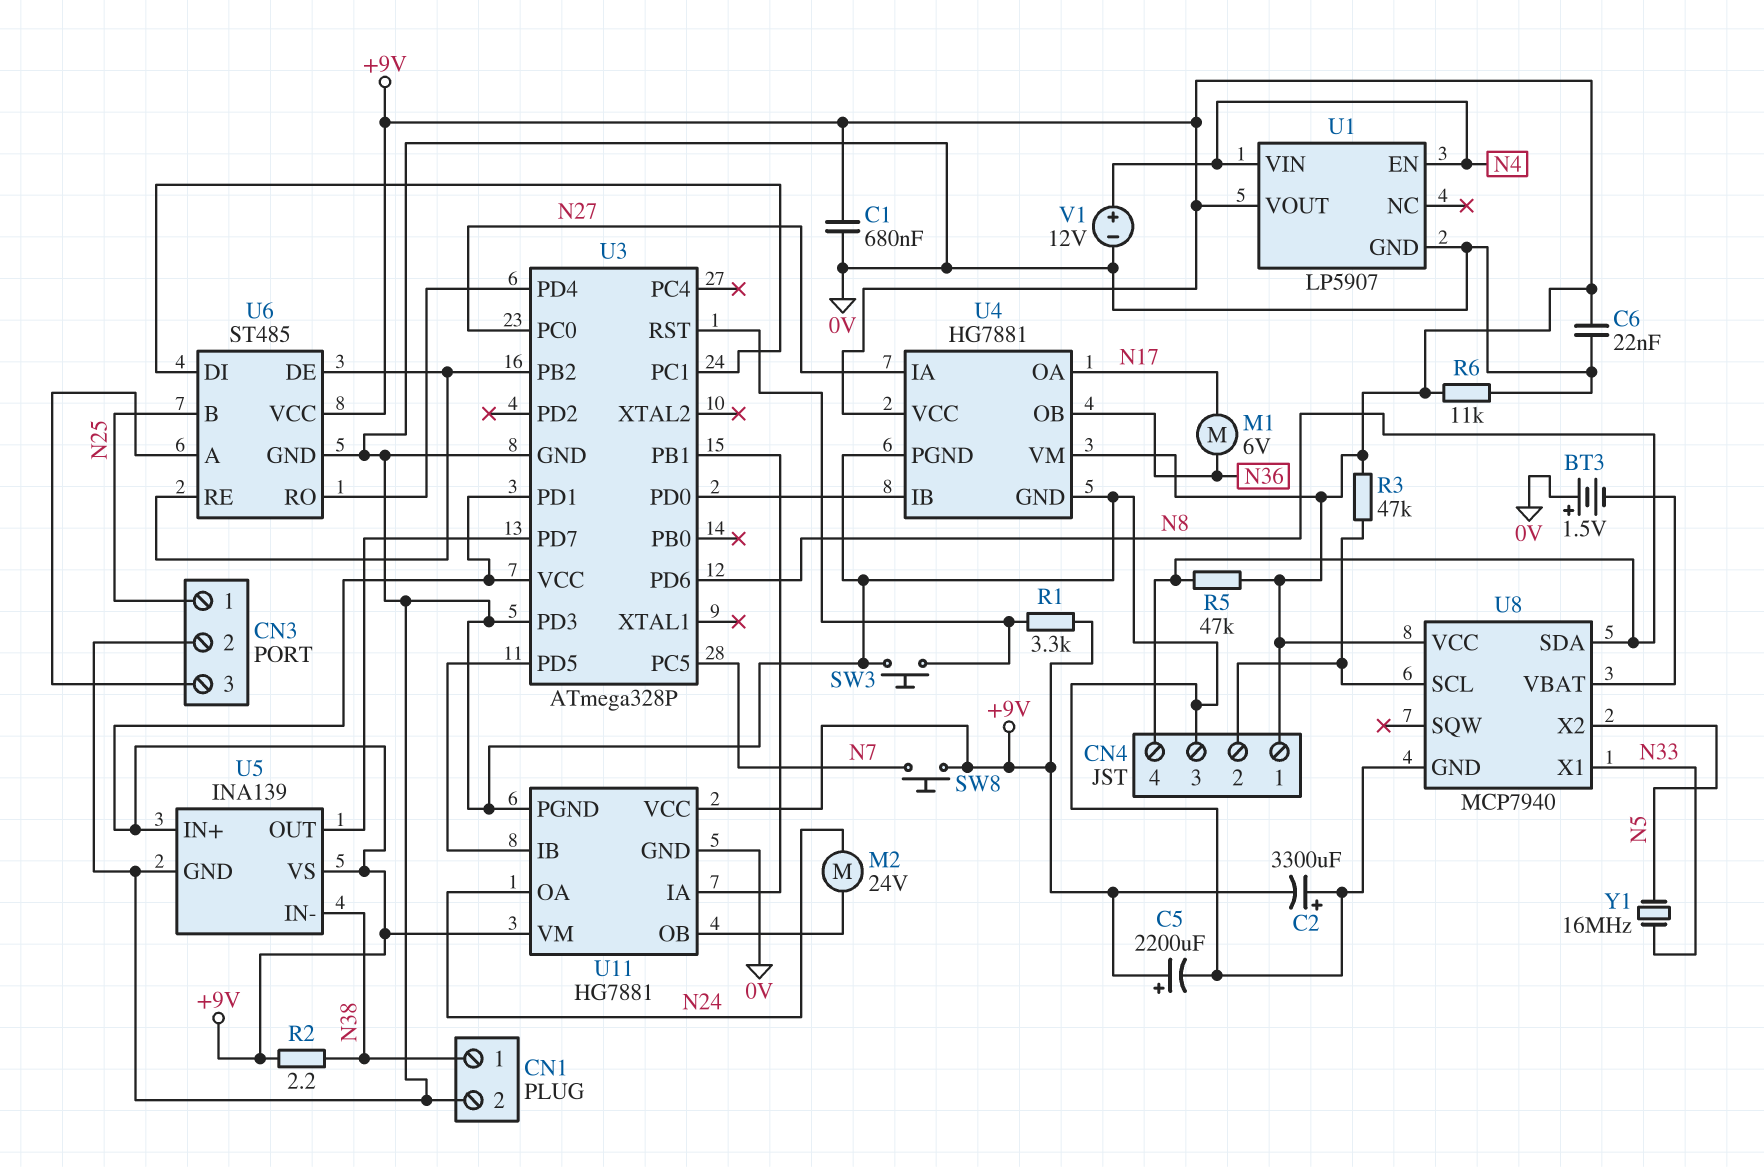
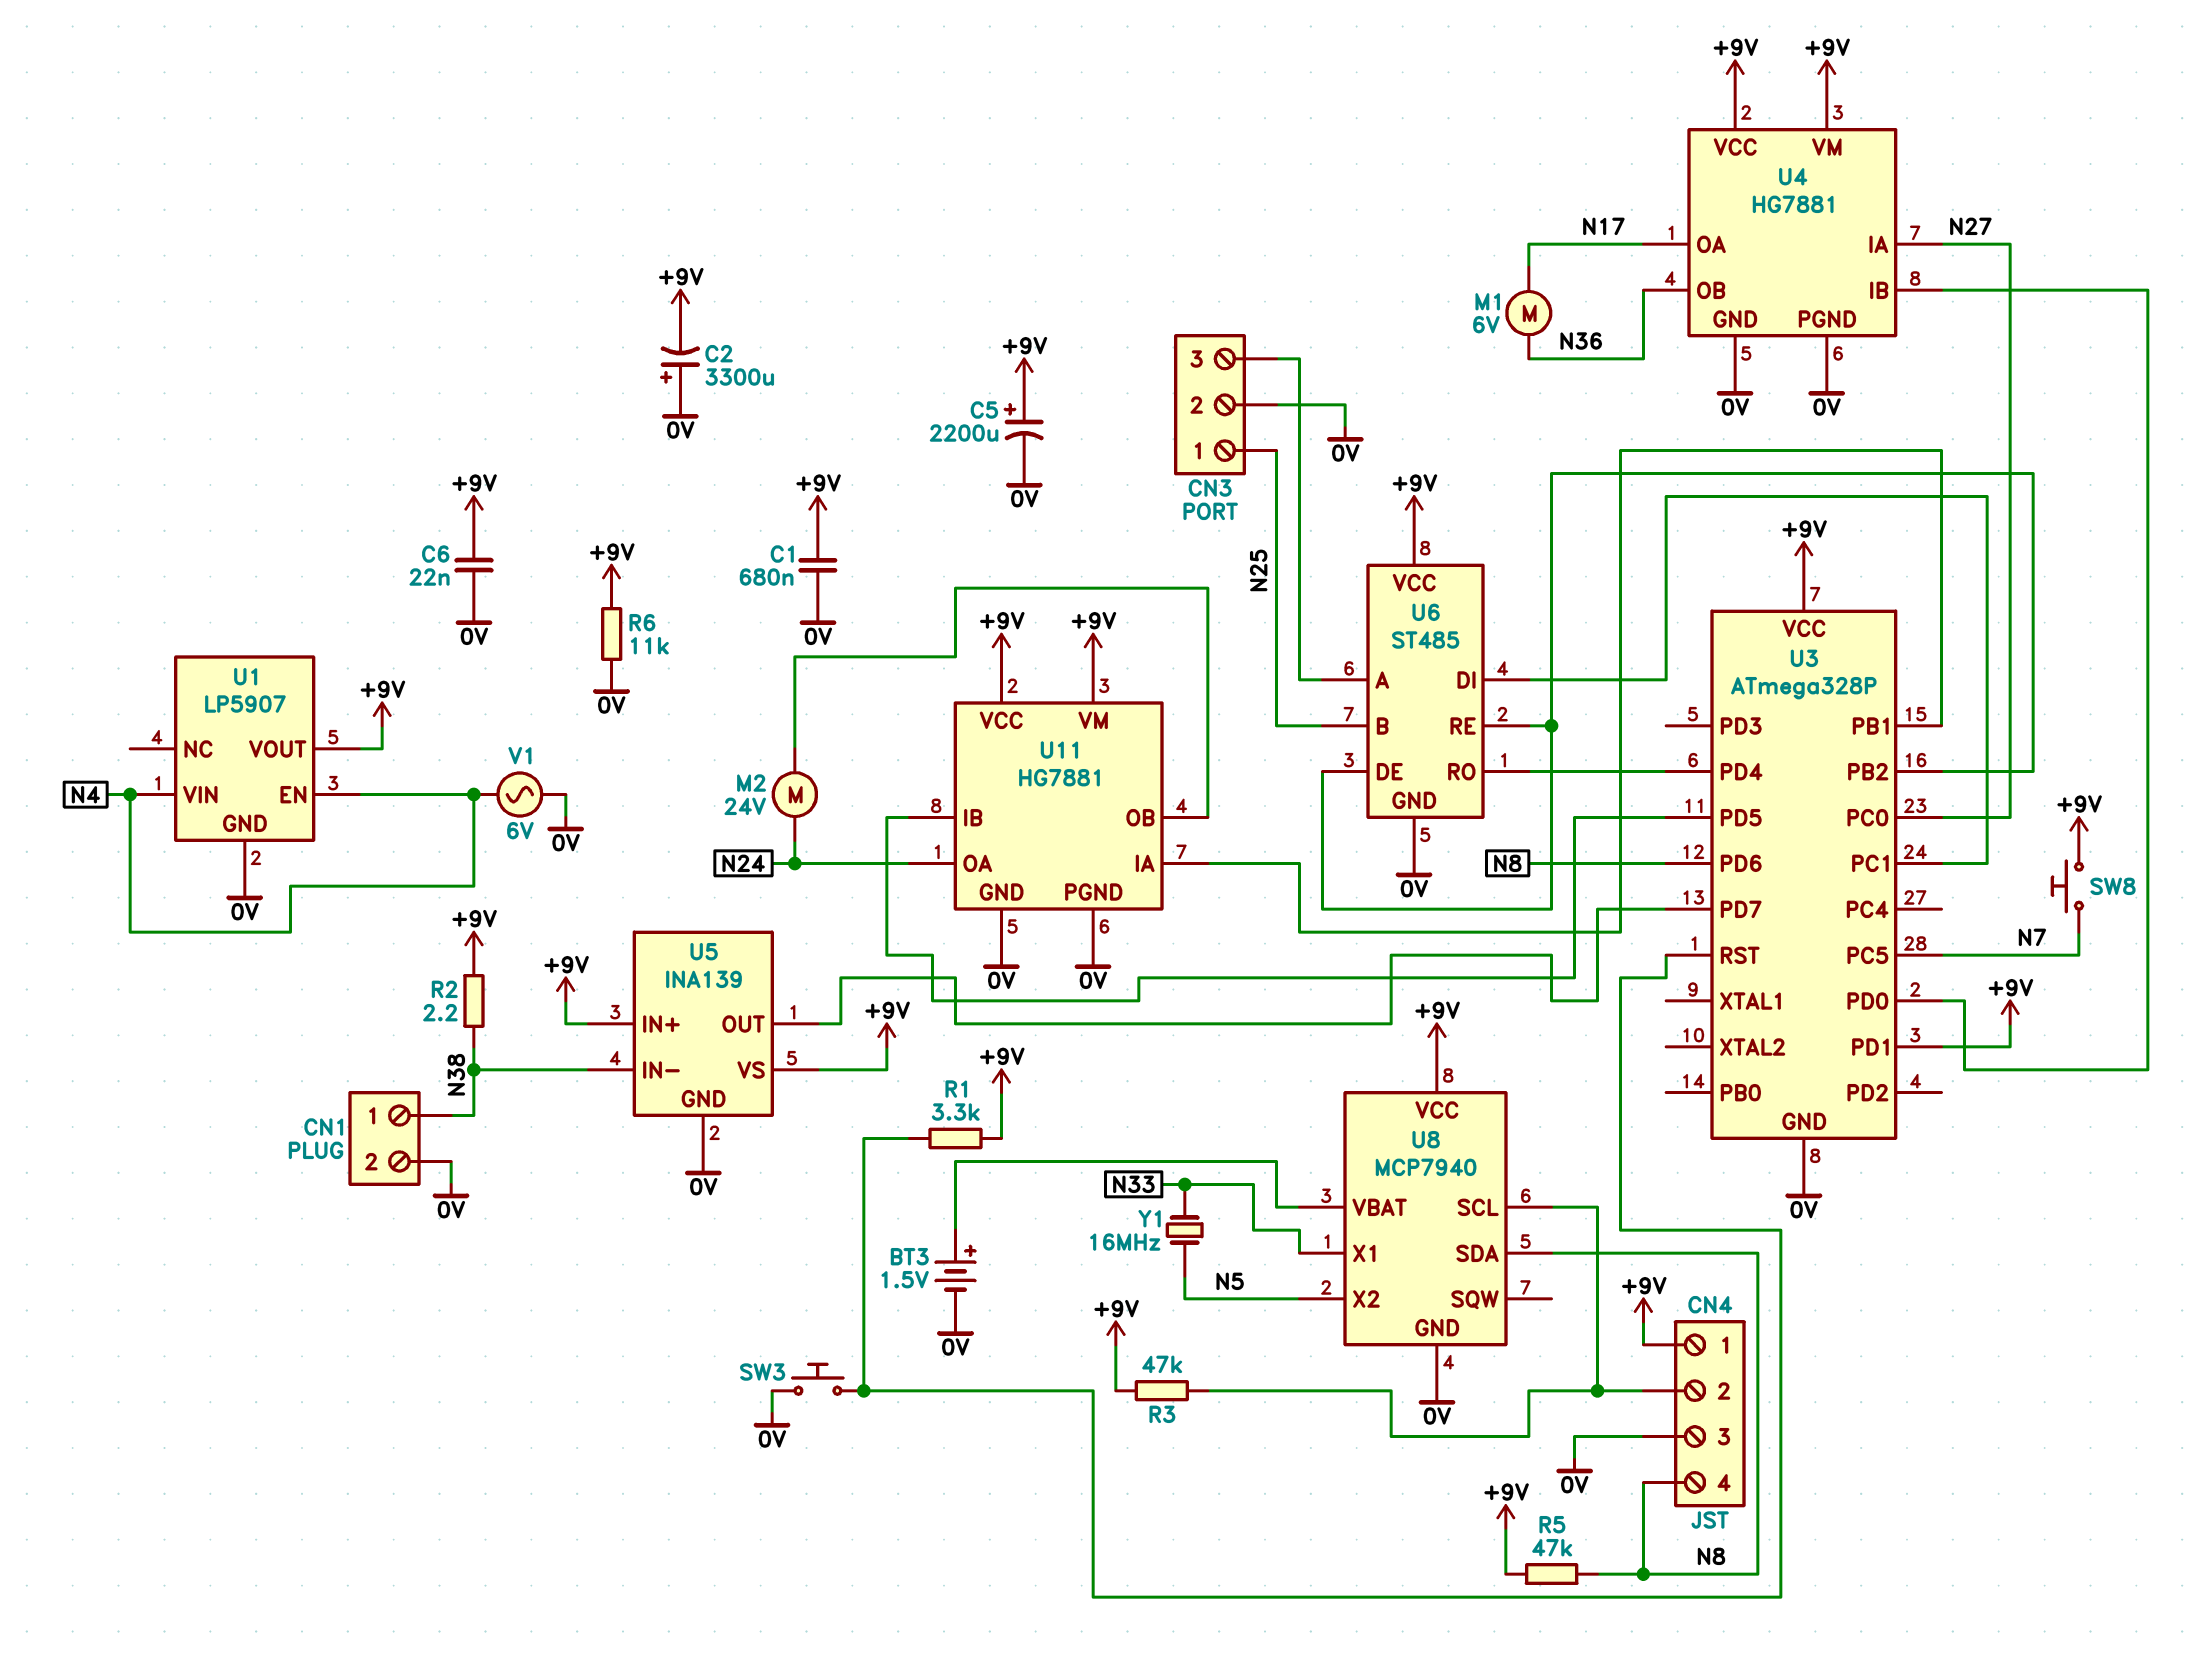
BT3: 1.5V (plus 0V, minus U8/VBAT) -> 1.5V (plus U8/VBAT, minus 0V)
U3 pin PD3: 0V -> none
V1: 12V (plus N4, minus 0V) -> AC 6V (0V, N4)

